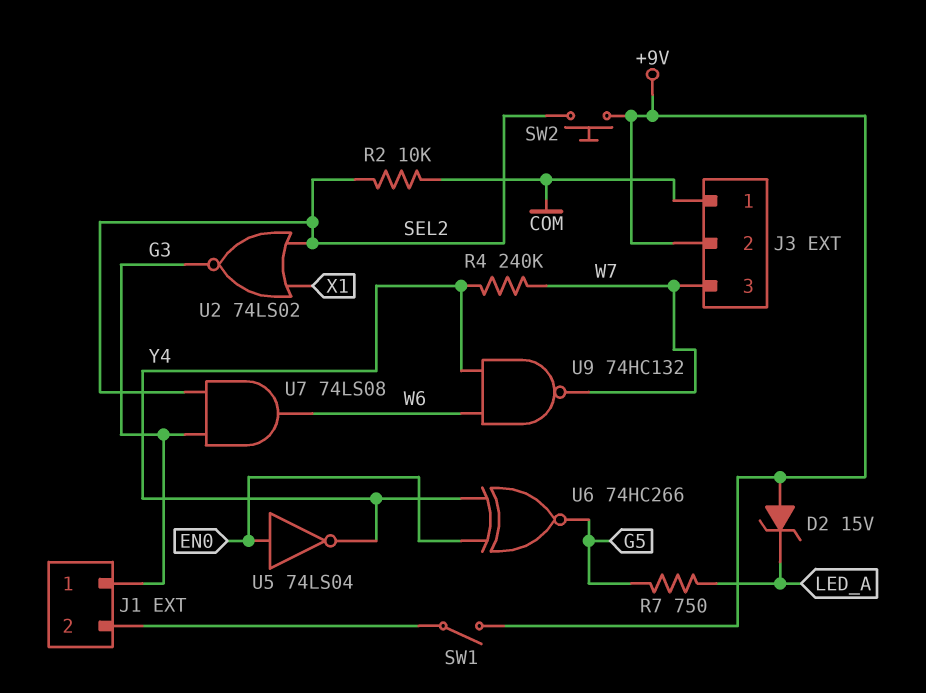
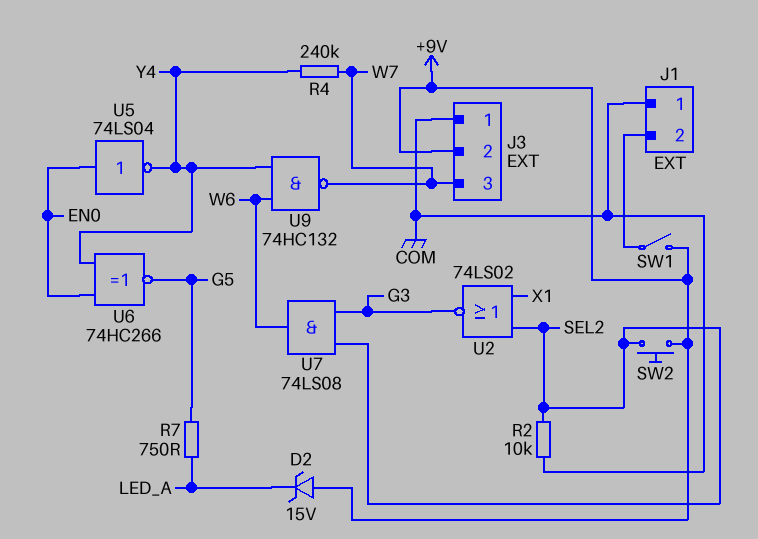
J1 pin 1: G3 -> COM

